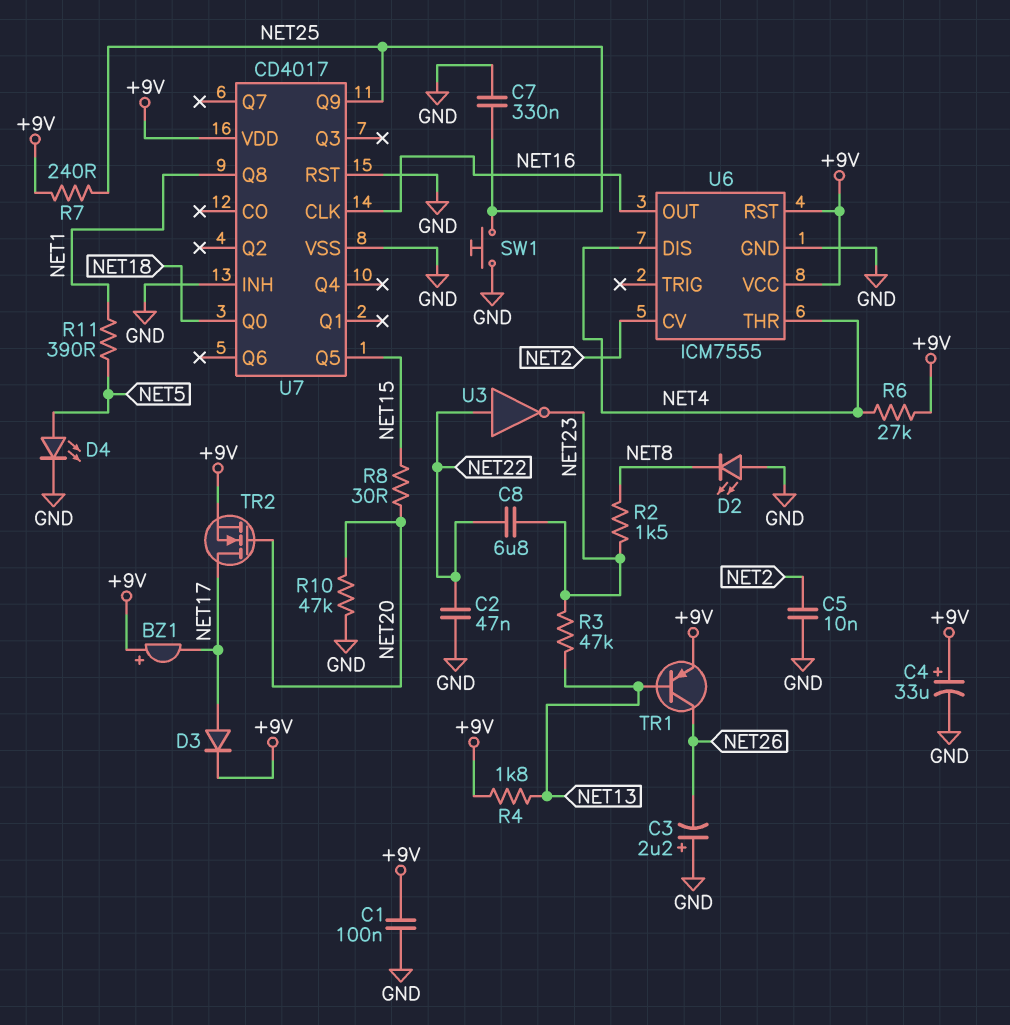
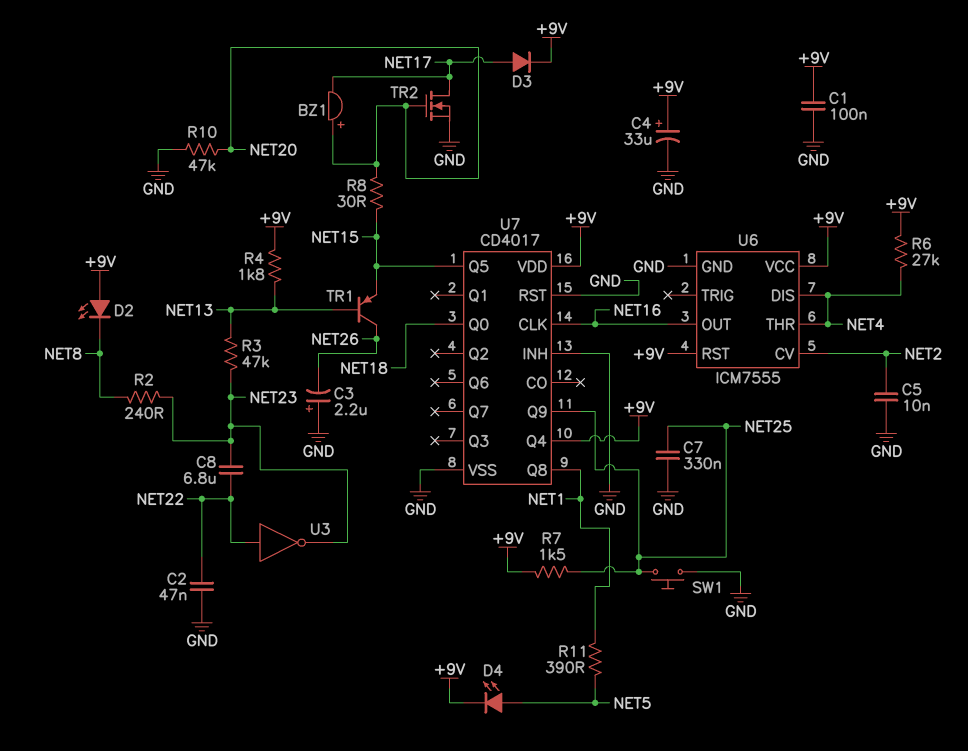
BZ1: buzzer (plus +9V, minus NET17) -> buzzer (plus NET20, minus NET17)
D2: LED (A GND, K NET8) -> LED (A +9V, K NET8)
D4: LED (A NET5, K GND) -> LED (A NET5, K +9V)
R2: 1.5k (NET8, NET23) -> 240 (NET8, NET23)
R7: 240 (+9V, NET25) -> 1.5k (+9V, NET25)
TR1: PNP (B NET13, C NET26, E +9V) -> PNP (B NET13, C NET26, E NET15)
TR2: NMOS (G NET20, D NET17, S +9V) -> NMOS (G NET20, D NET17, S GND)
U7 pin Q4: none -> +9V

